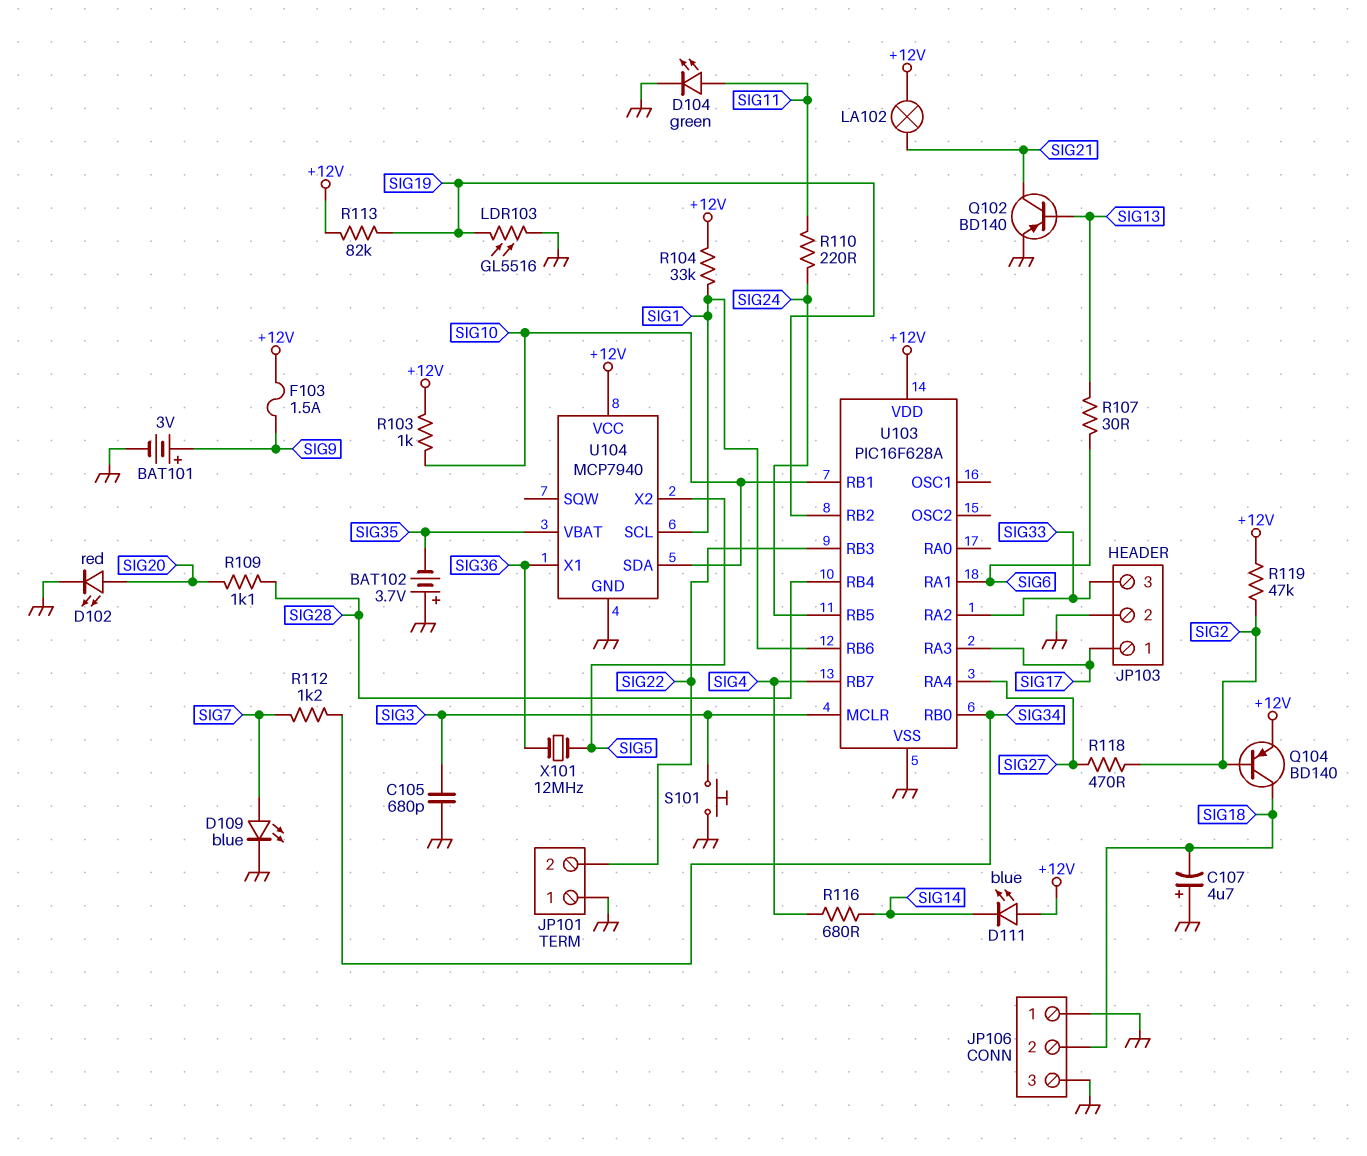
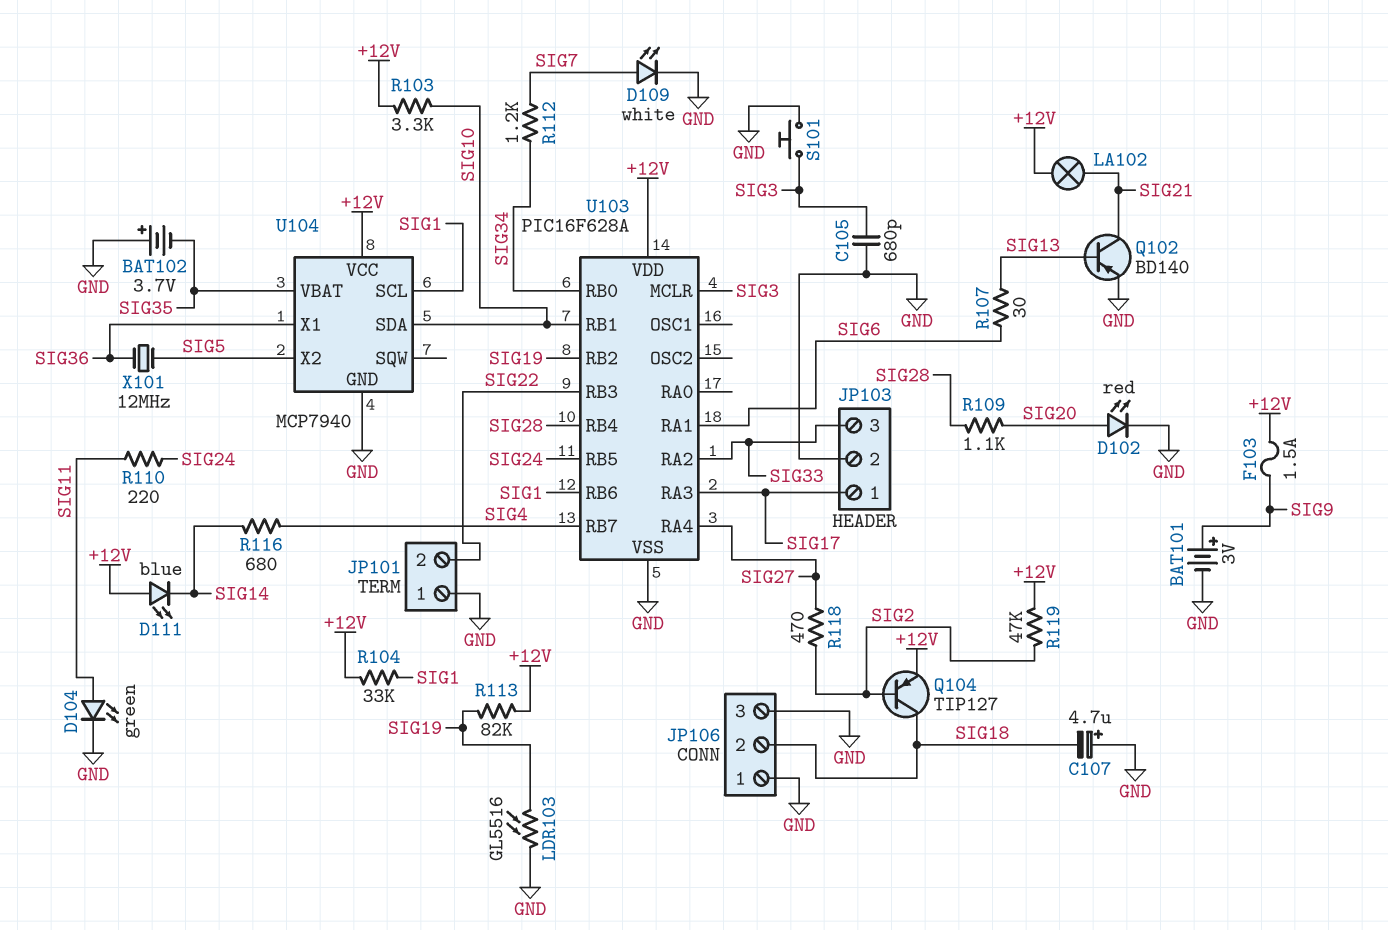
D109: LED blue (A SIG7, K GND) -> LED white (A SIG7, K GND)
Q104: PNP BD140 (B SIG2, C SIG18, E +12V) -> PNP TIP127 (B SIG2, C SIG18, E +12V)
R103: 1k (+12V, SIG10) -> 3.3k (+12V, SIG10)

